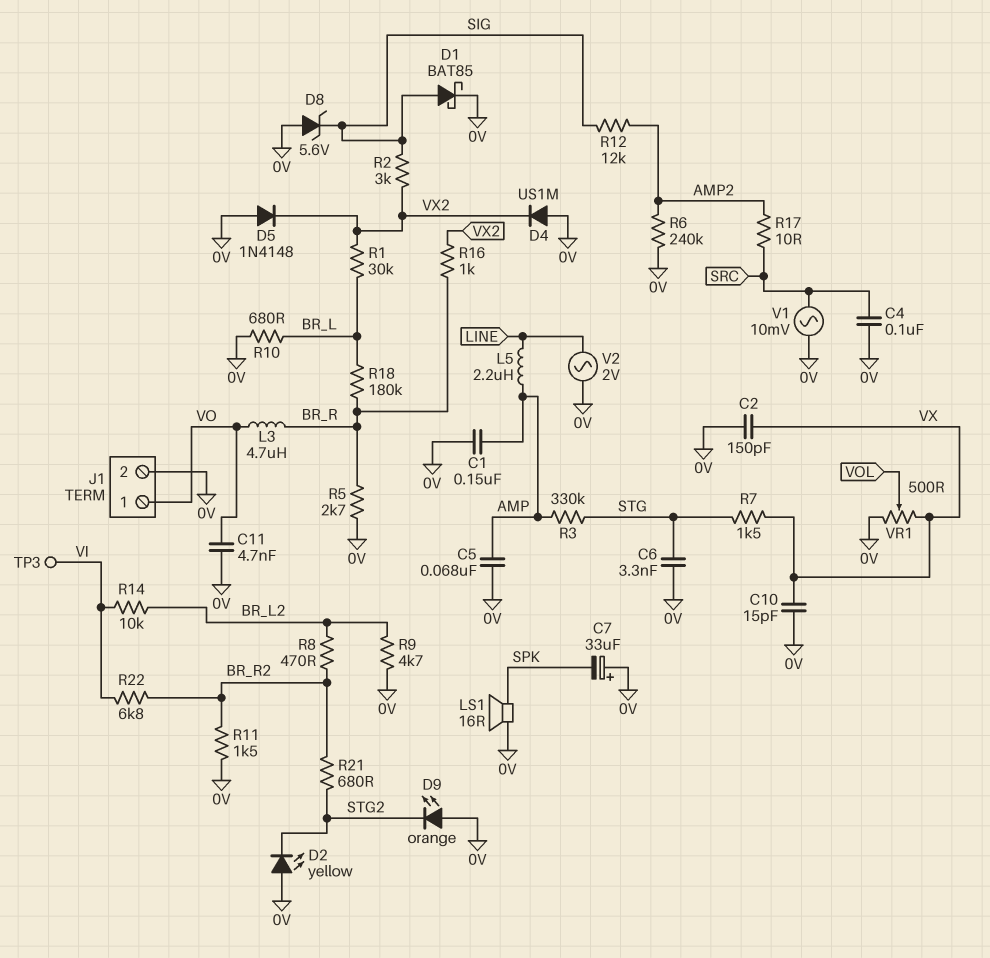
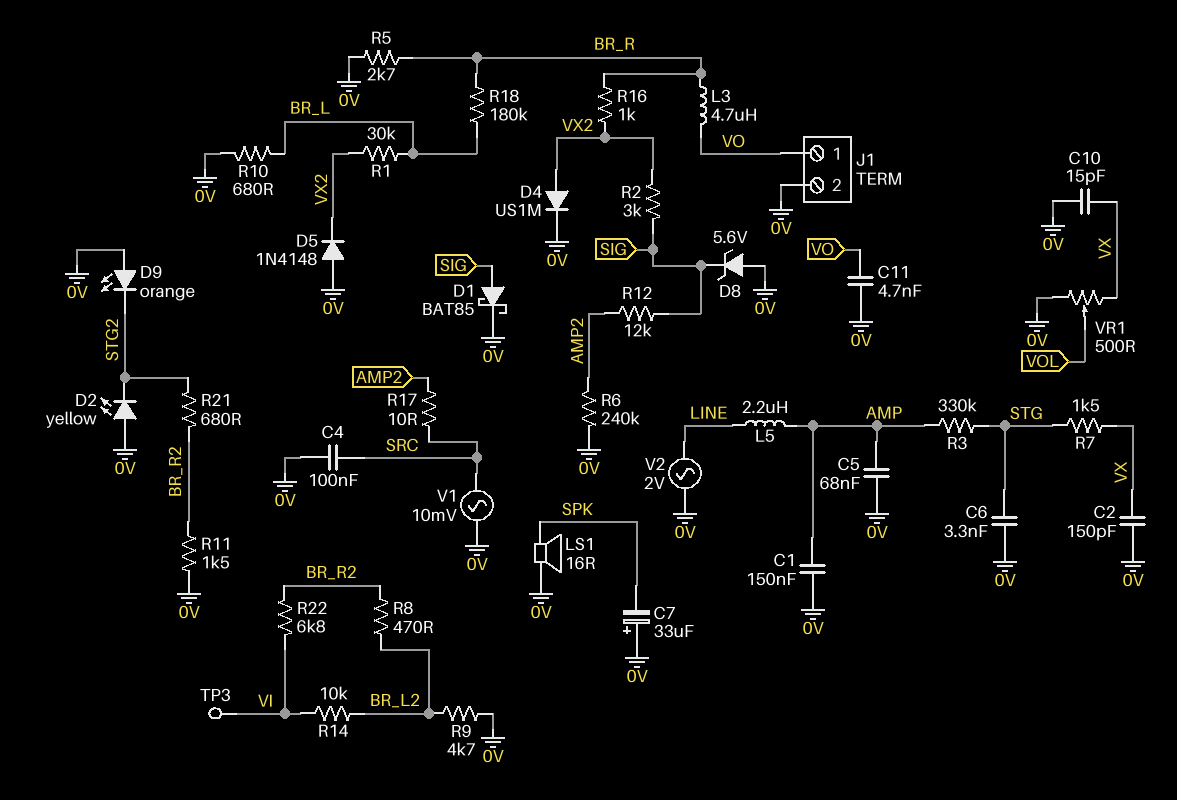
D4: diode US1M (A 0V, K VX2) -> diode US1M (A VX2, K 0V)

